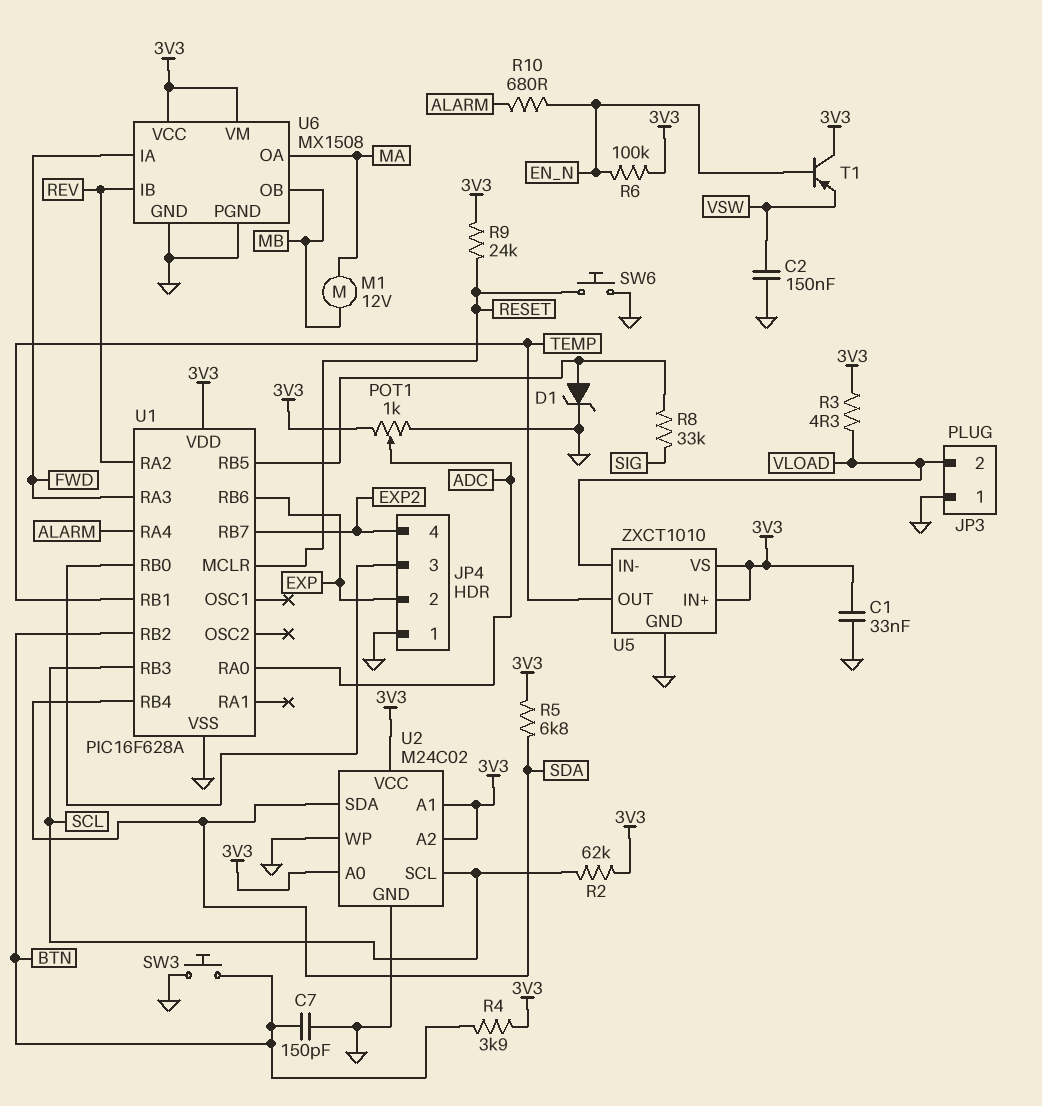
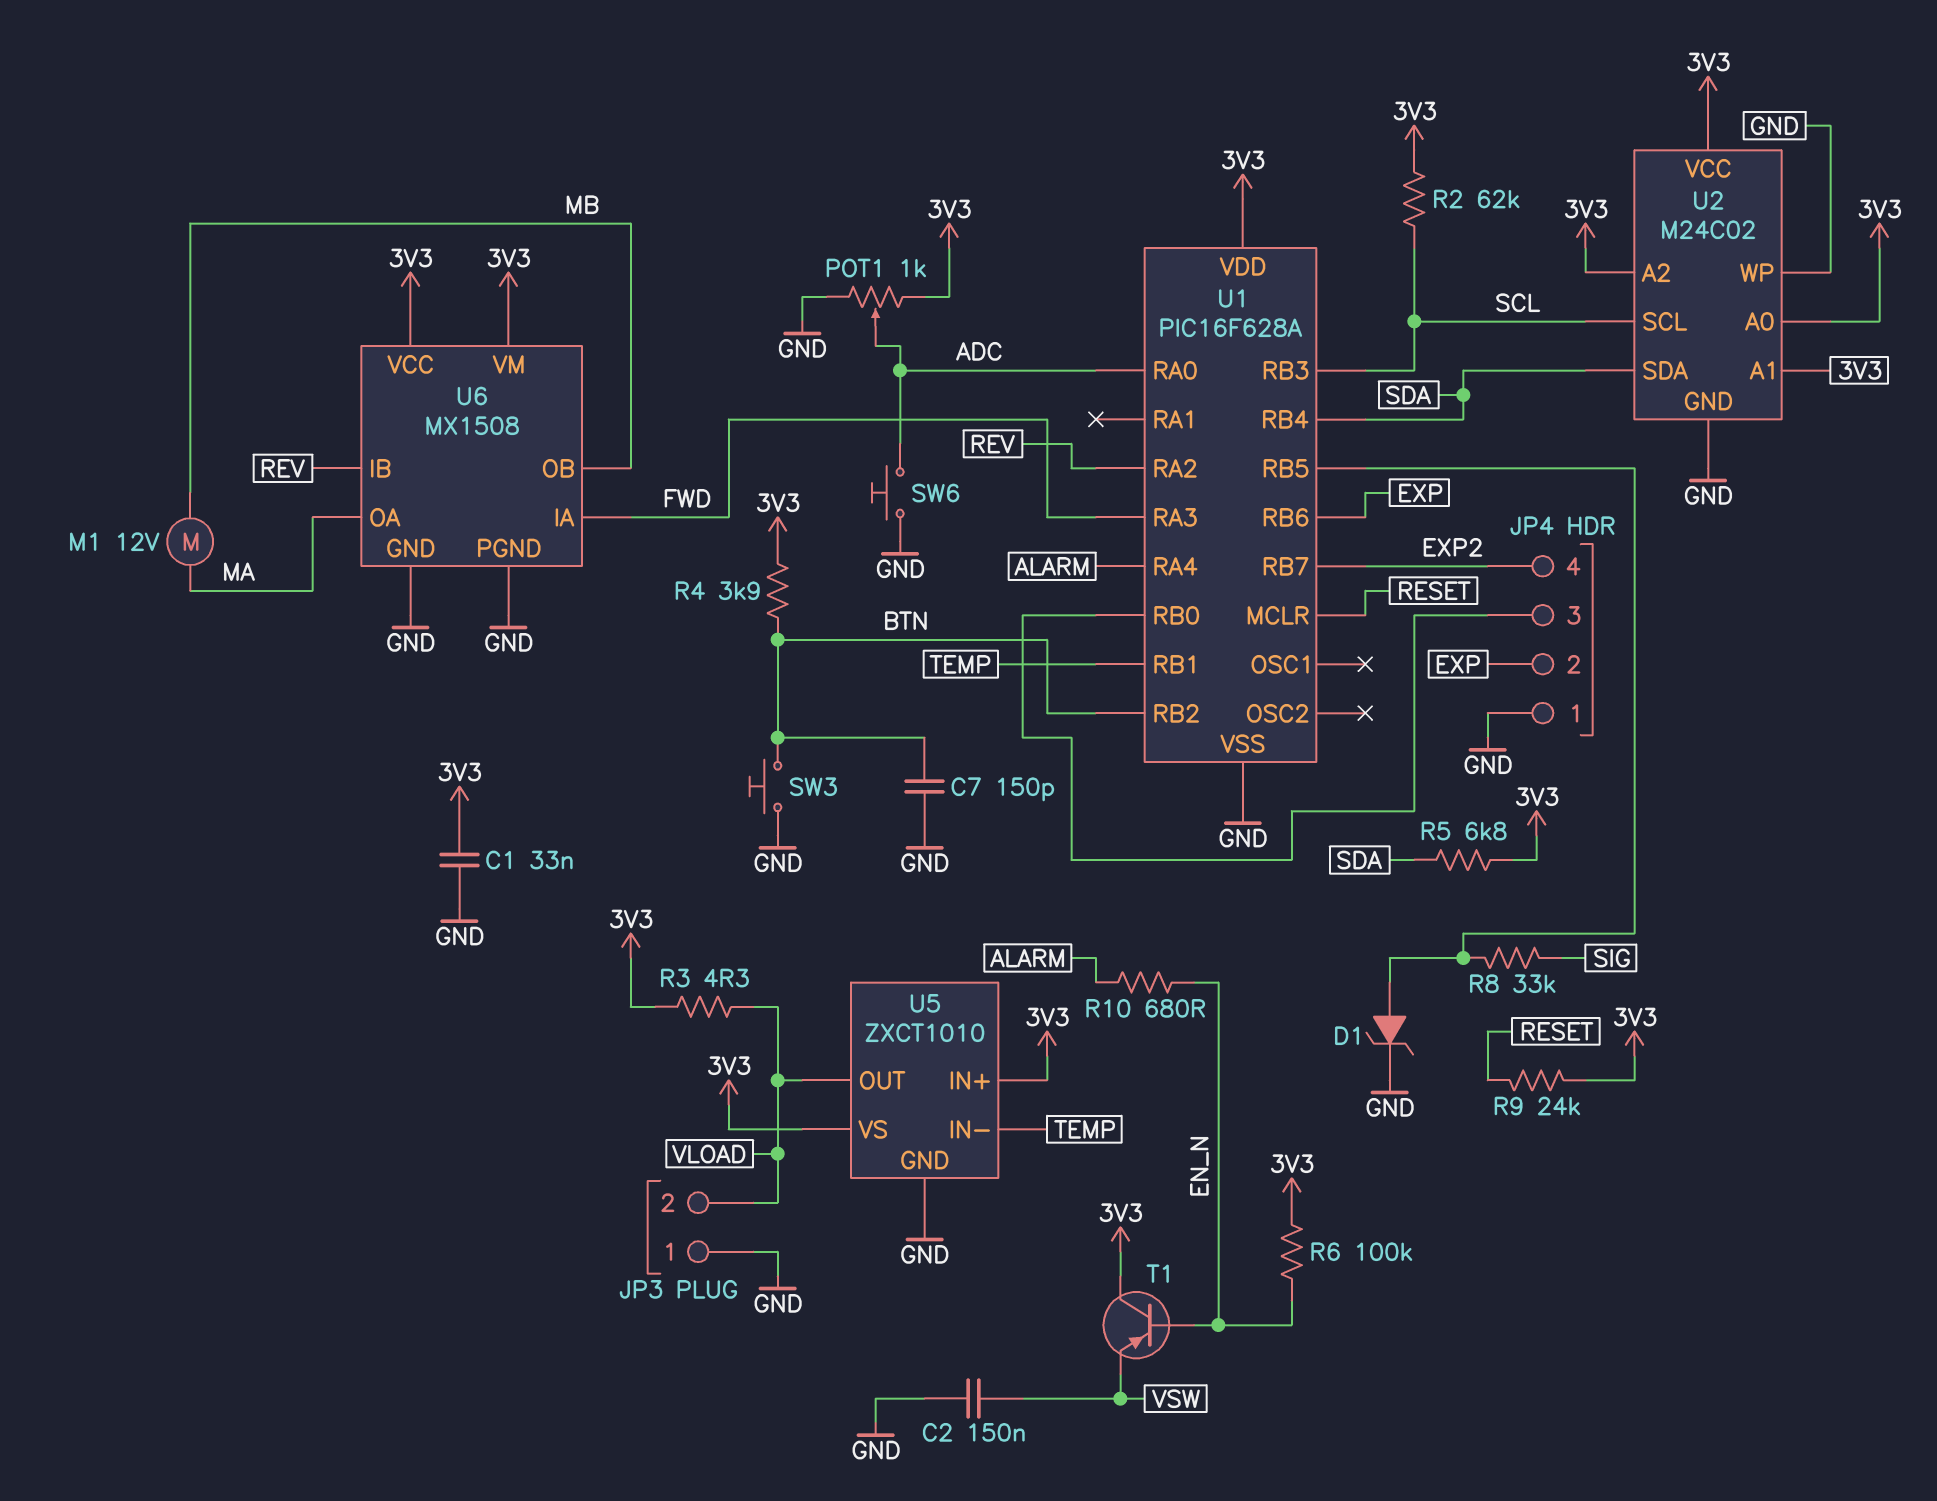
SW6: button (GND, RESET) -> button (ADC, GND)
U5 pin IN-: VLOAD -> TEMP
U5 pin OUT: TEMP -> VLOAD

